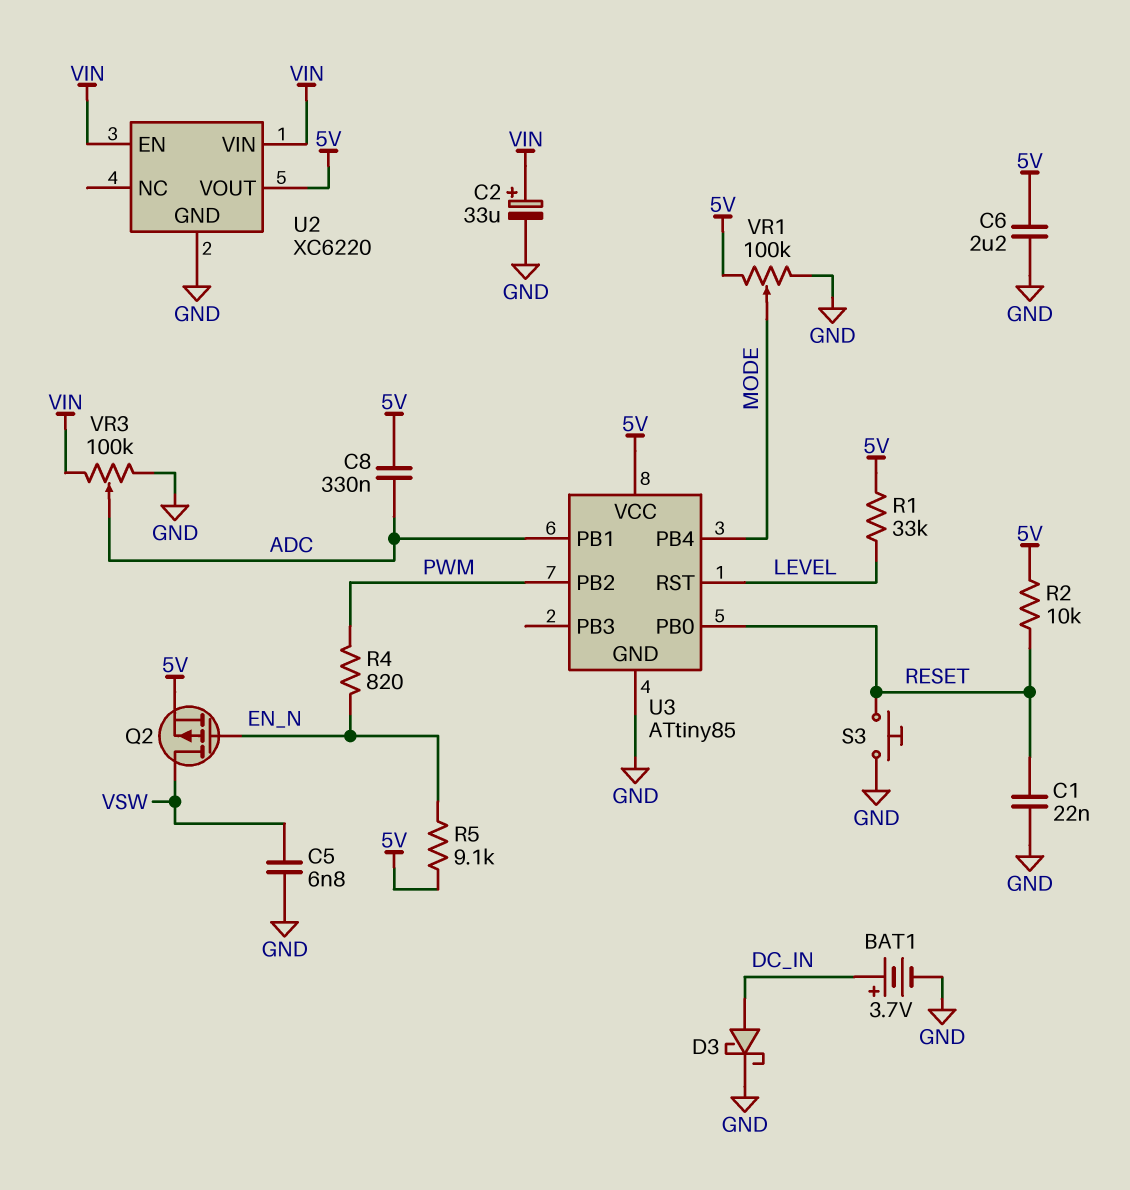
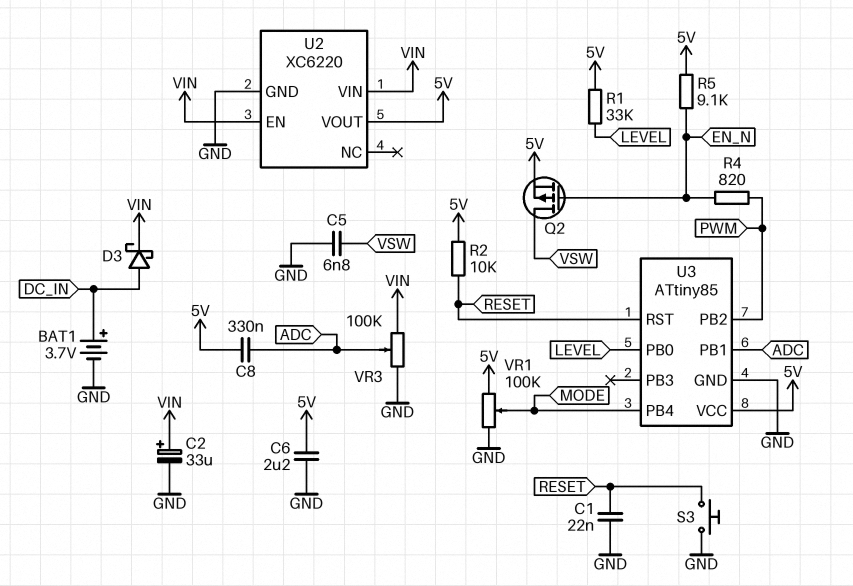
D3: schottky (A DC_IN, K GND) -> schottky (A DC_IN, K VIN)
U3 pin PB0: RESET -> LEVEL
U3 pin RST: LEVEL -> RESET

